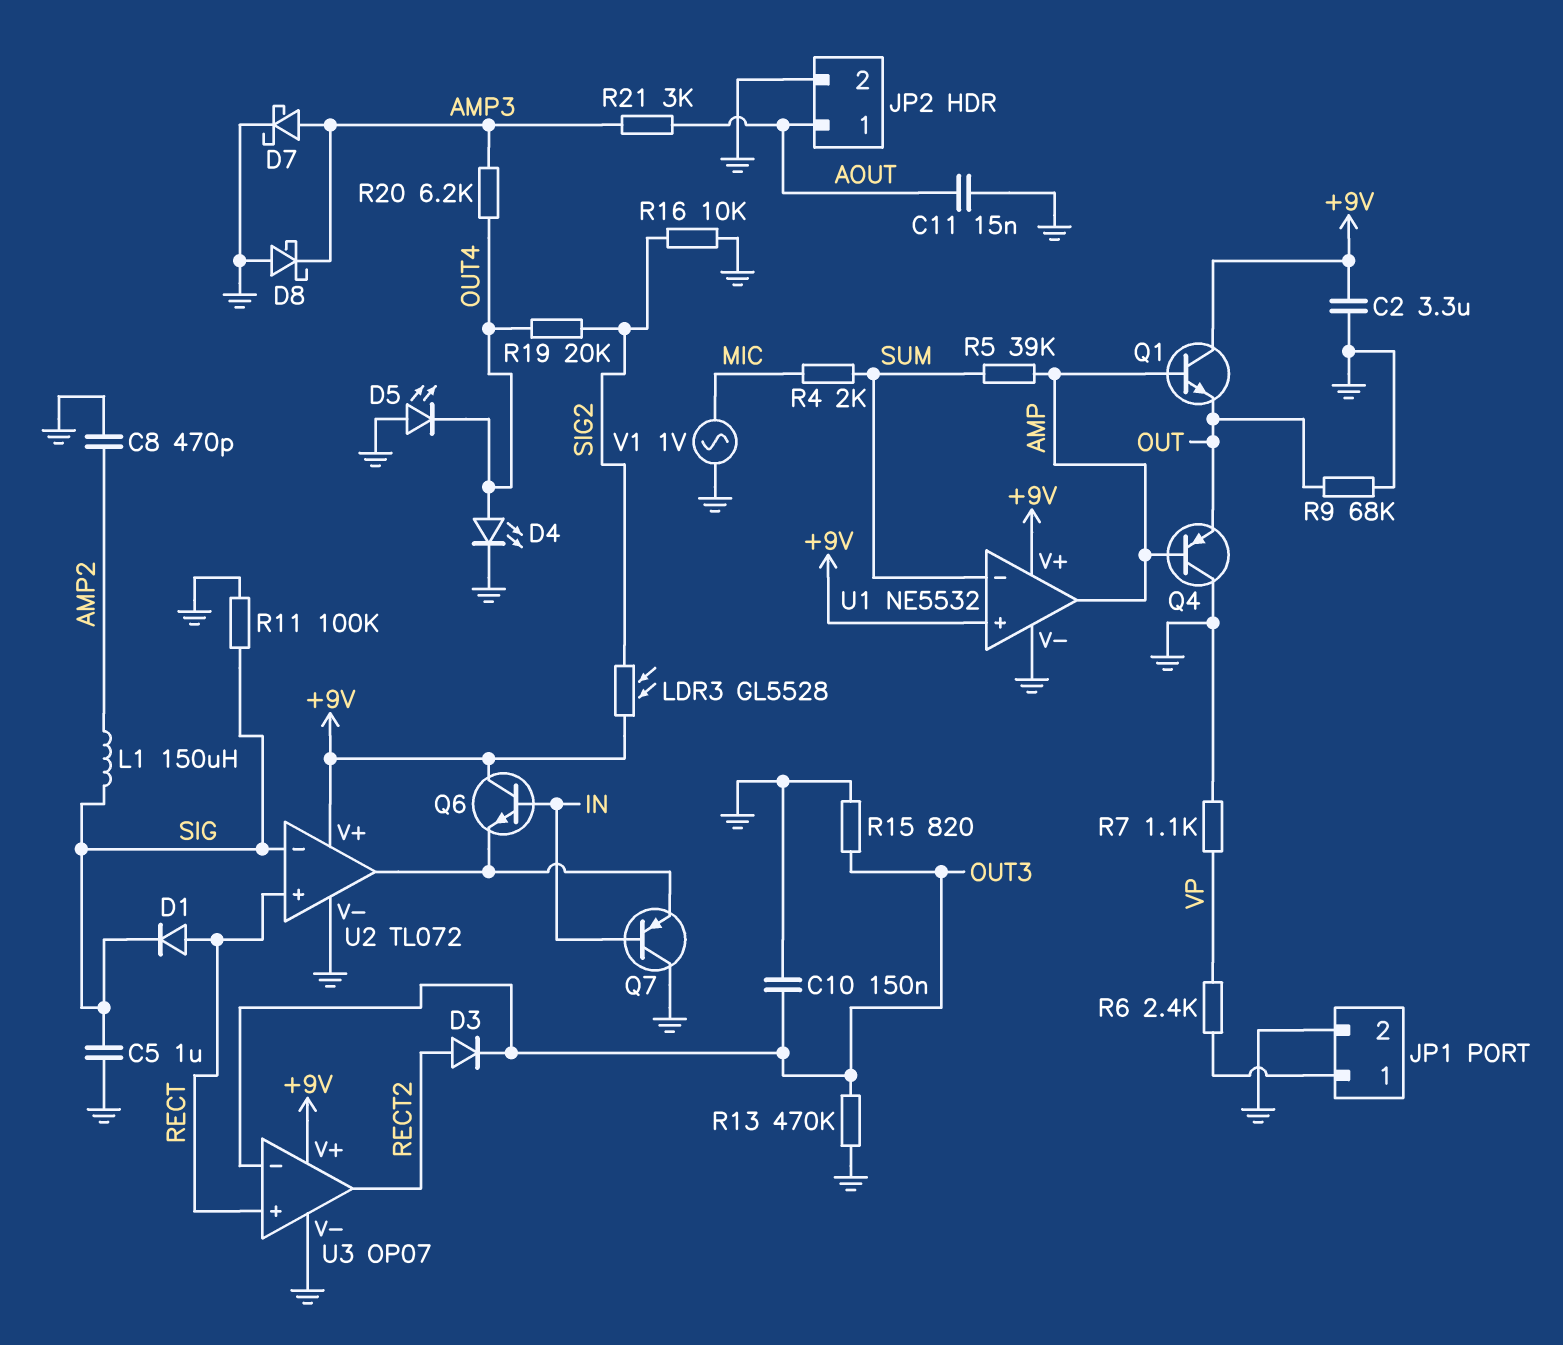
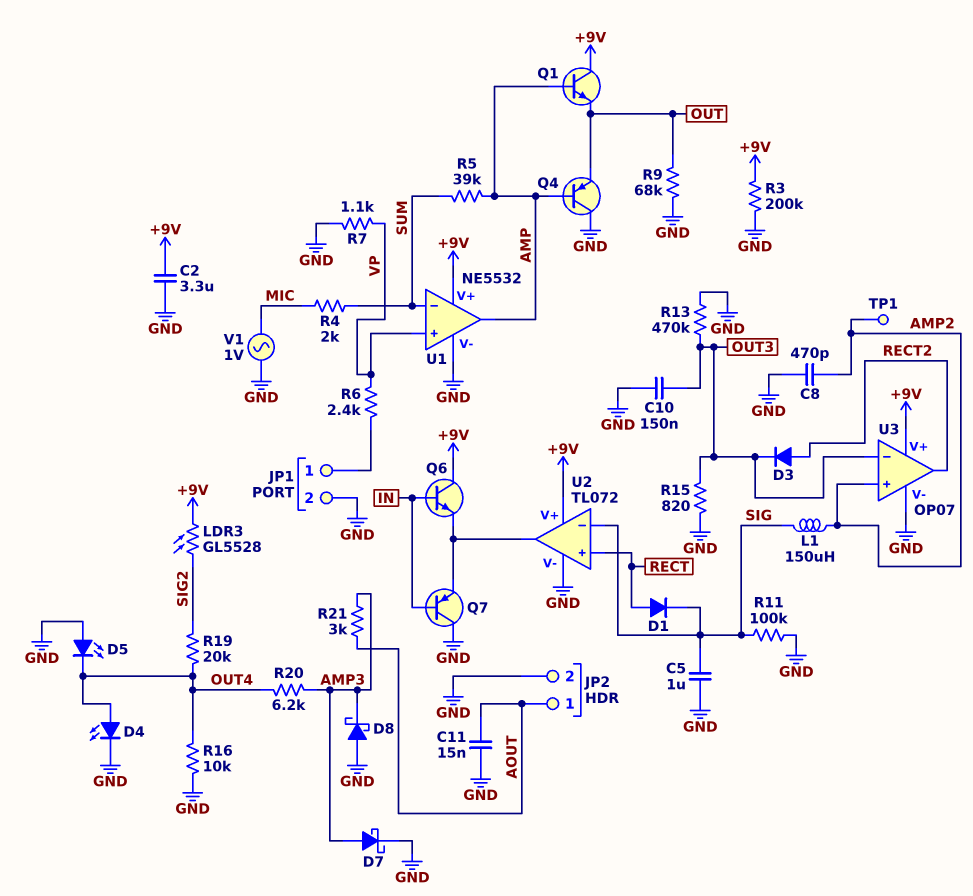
R3: none -> 200k (+9V, GND)
R16: 10k (GND, SIG2) -> 10k (GND, OUT4)
TP1: none -> test point (AMP2)
U1 pin in+: +9V -> VP
U3 pin in+: RECT -> AMP2

